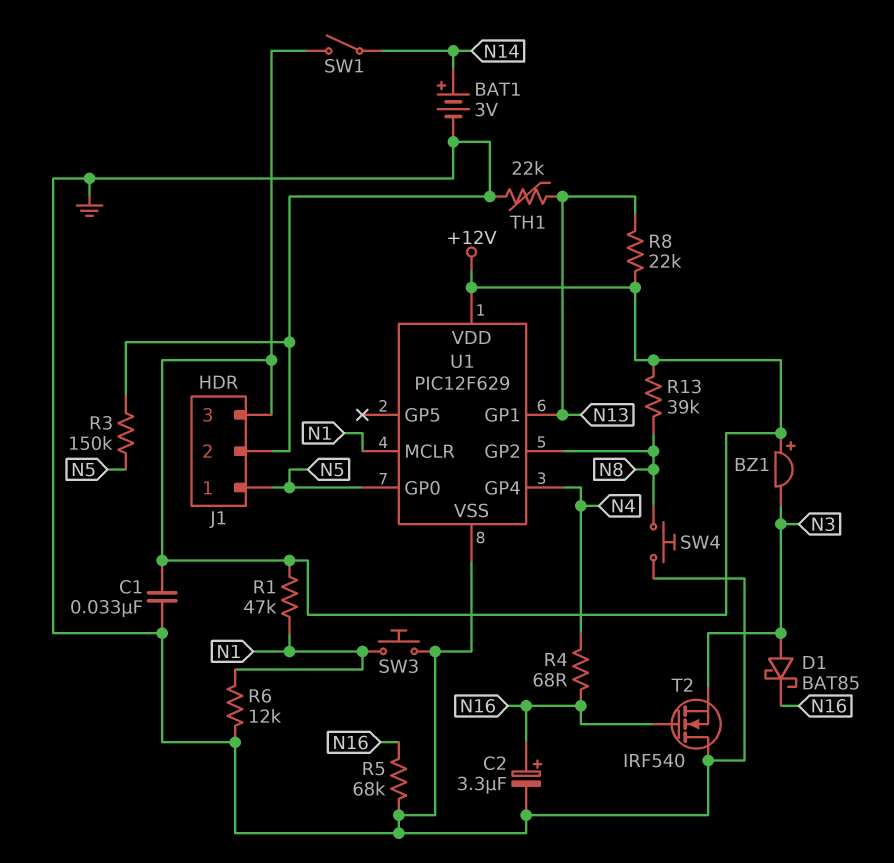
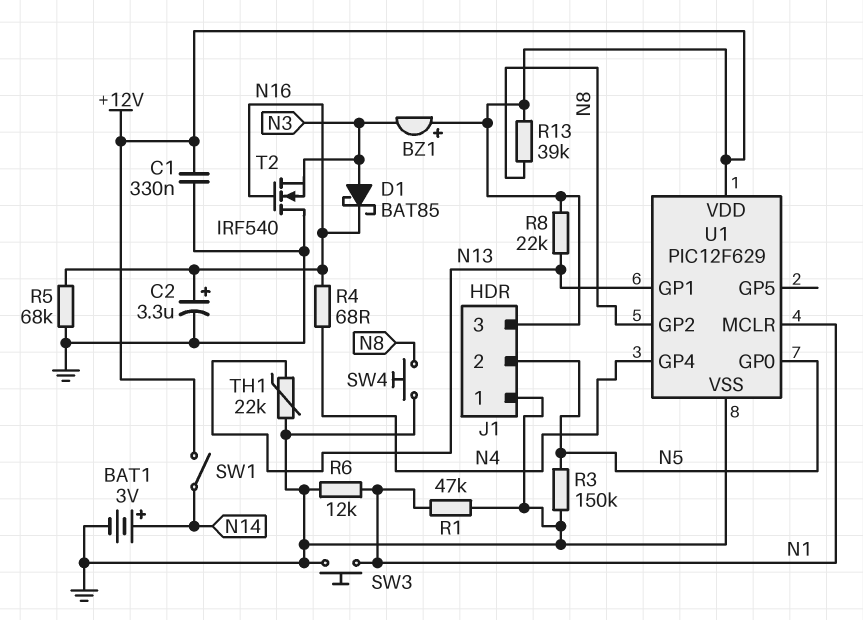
C1: 33nF (+12V, GND) -> 330nF (+12V, GND)
J1 pin 1: N5 -> GND
J1 pin 2: GND -> N5
R1: 47k (+12V, N1) -> 47k (GND, N1)

